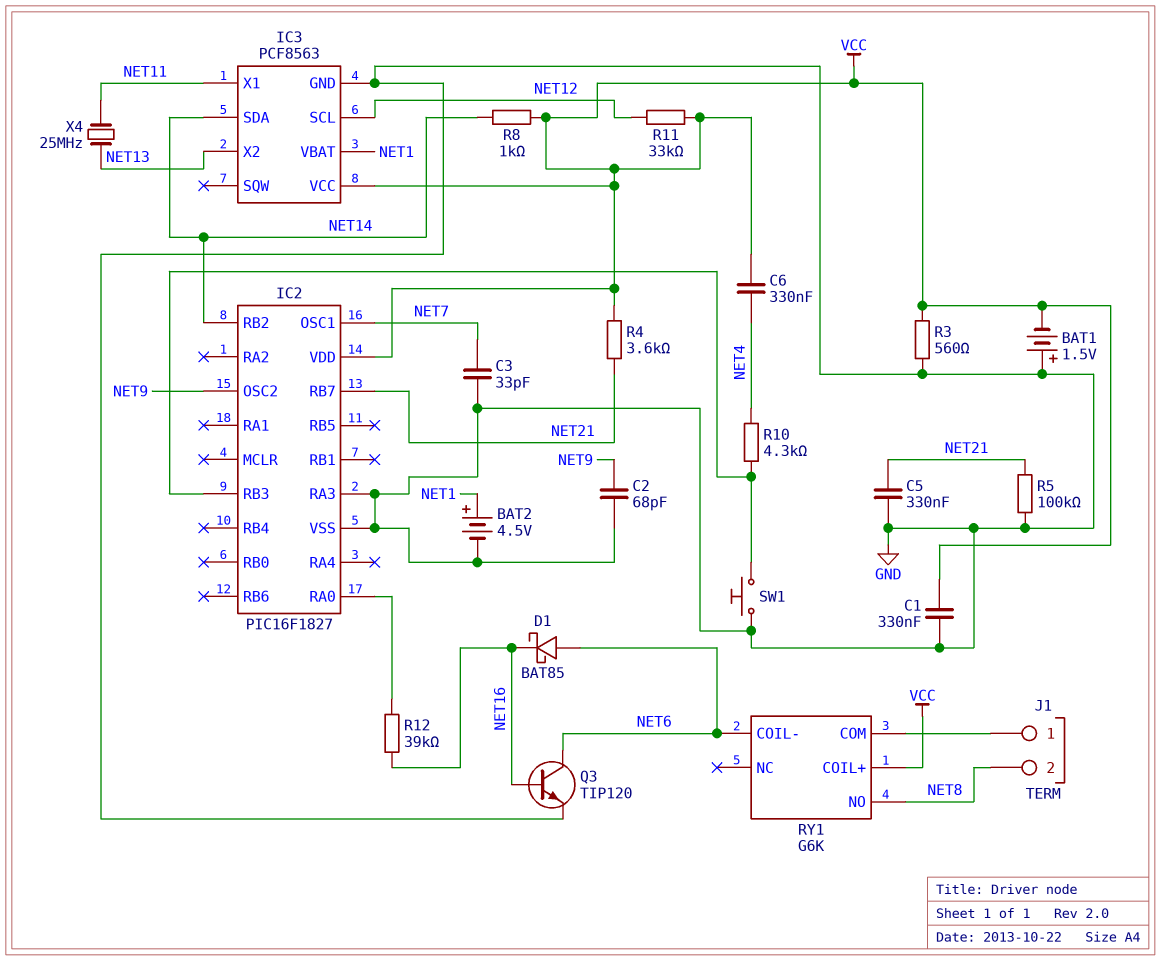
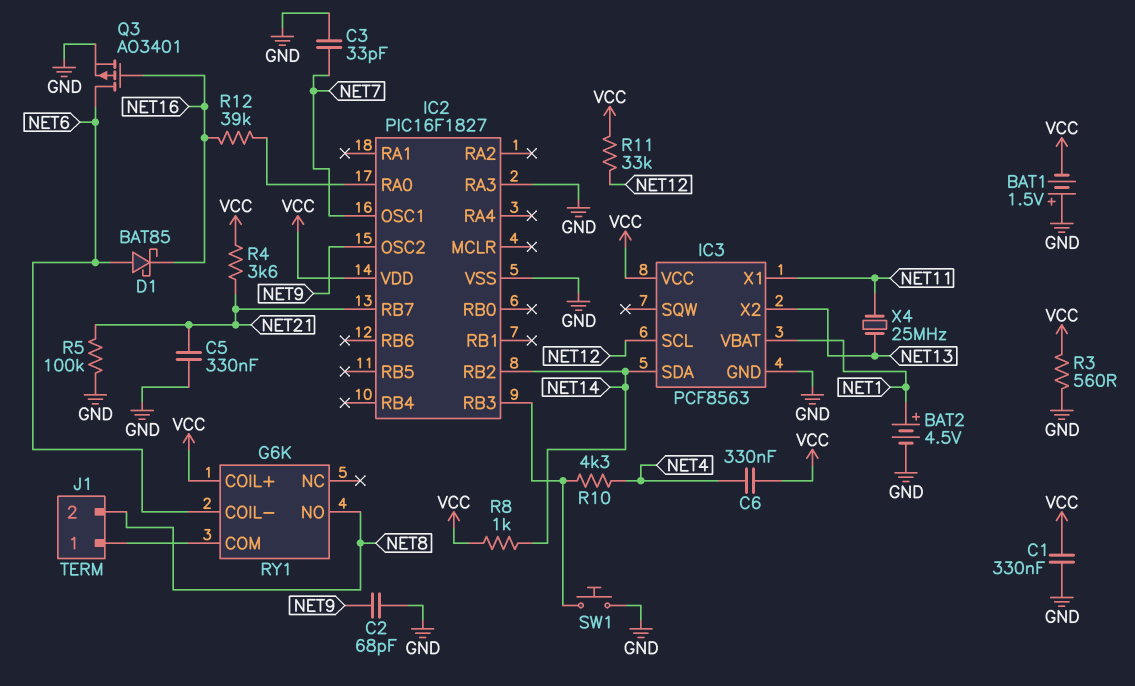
Q3: NPN TIP120 (B NET16, C NET6, E GND) -> PMOS AO3401 (G NET16, D NET6, S GND)

